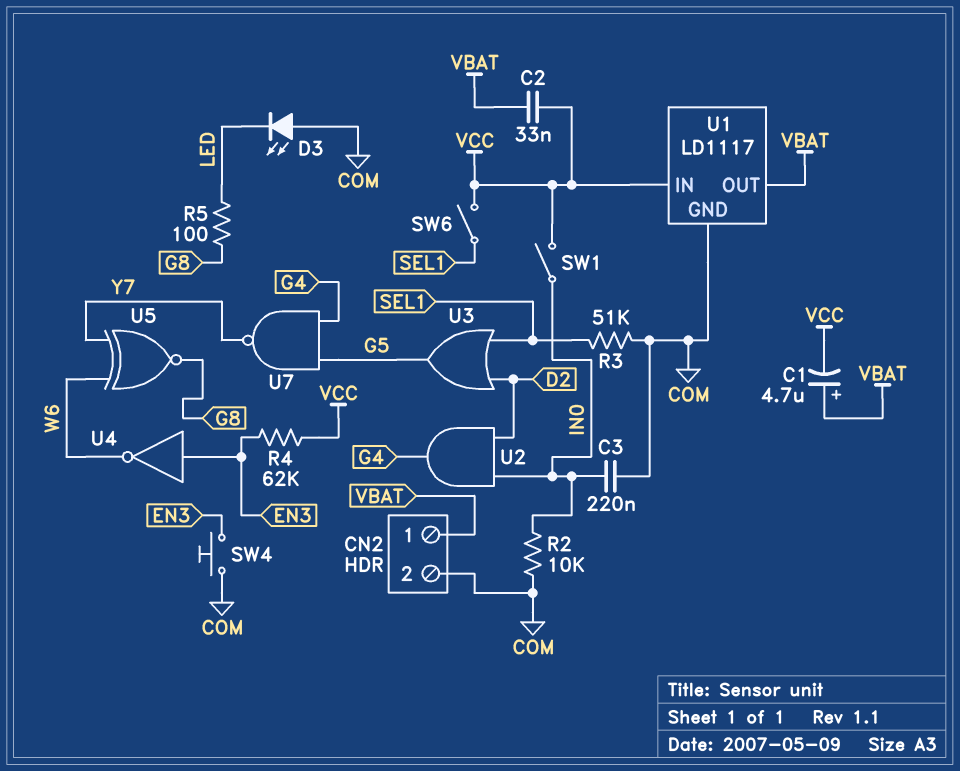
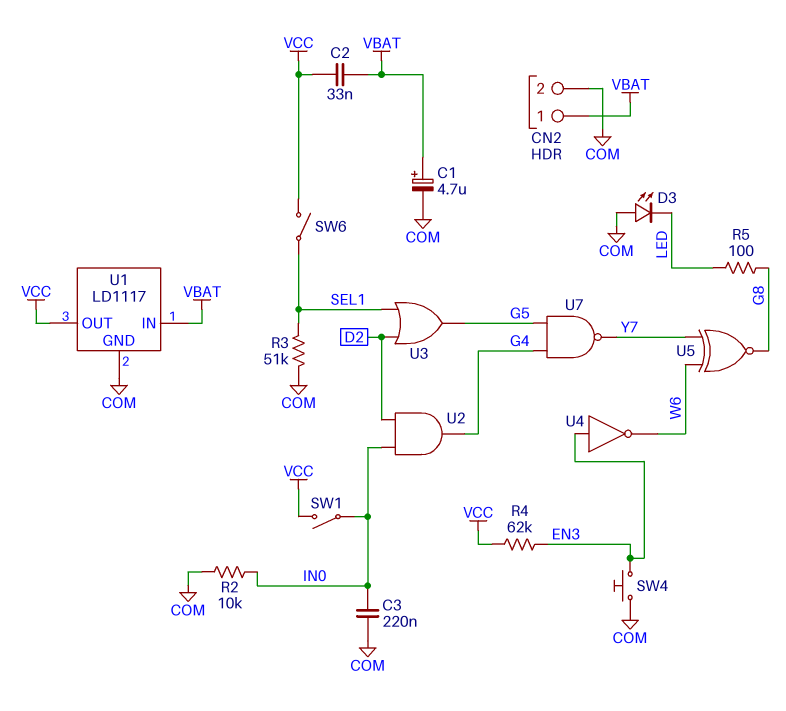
C1: 4.7uF (plus VBAT, minus VCC) -> 4.7uF (plus VBAT, minus COM)
U1 pin IN: VCC -> VBAT
U1 pin OUT: VBAT -> VCC

